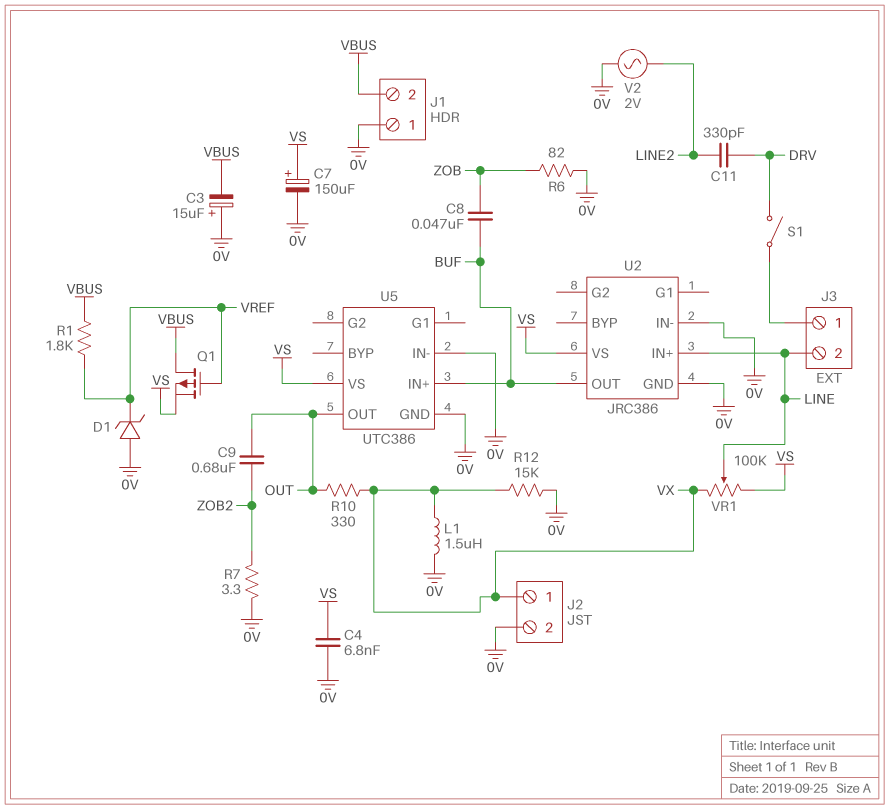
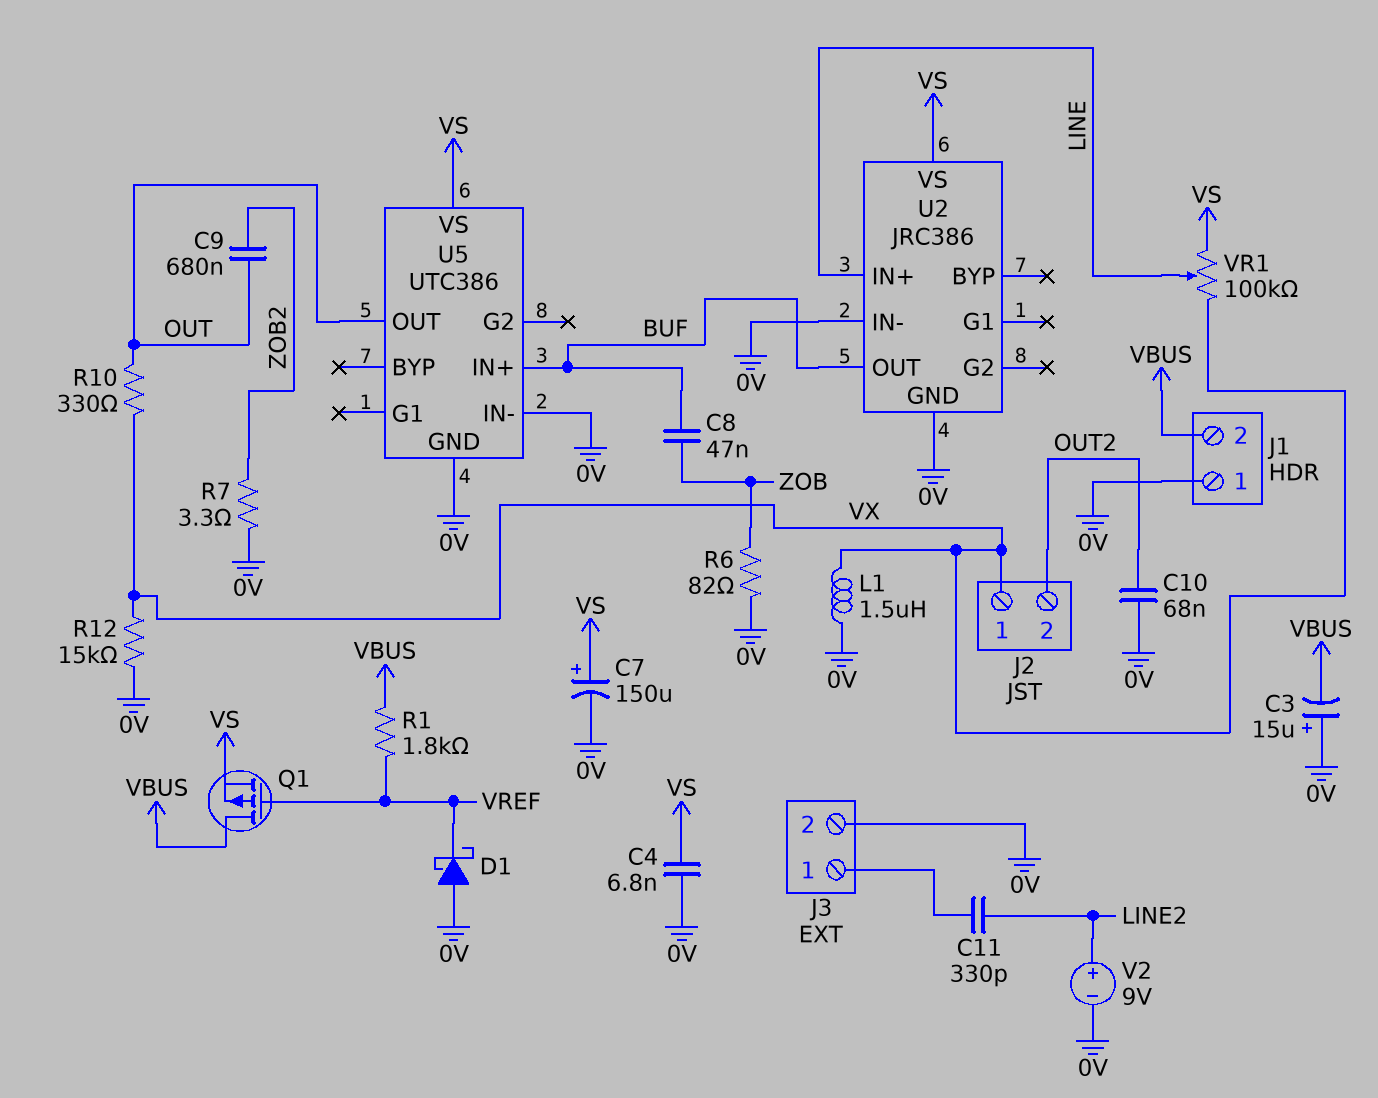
C10: none -> 68nF (0V, OUT2)
C11: 330pF (DRV, LINE2) -> 330pF (J3/1, LINE2)
D1: zener (A 0V, K VREF) -> schottky (A 0V, K VREF)
J2 pin 2: 0V -> OUT2
J3 pin 2: LINE -> 0V
S1: switch (DRV, J3/1) -> none
V2: AC 2V (0V, LINE2) -> 9V (plus LINE2, minus 0V)

